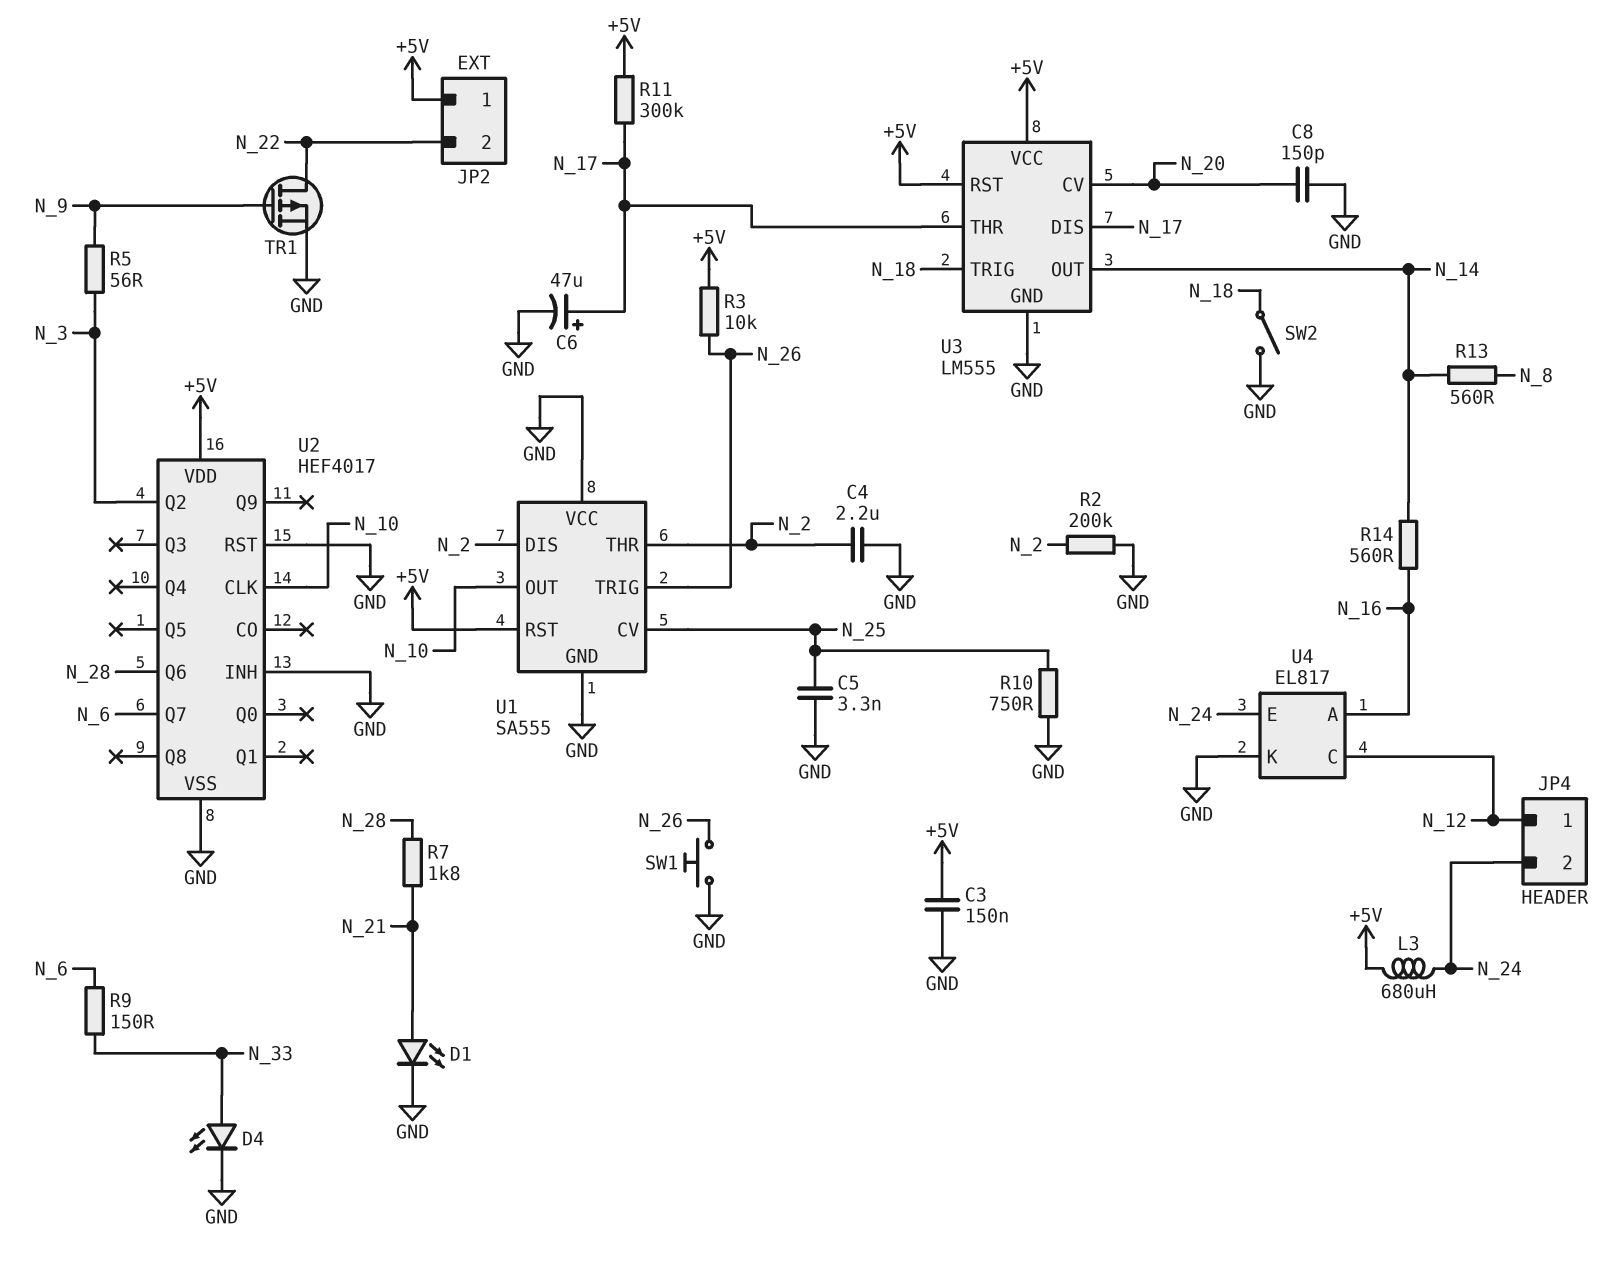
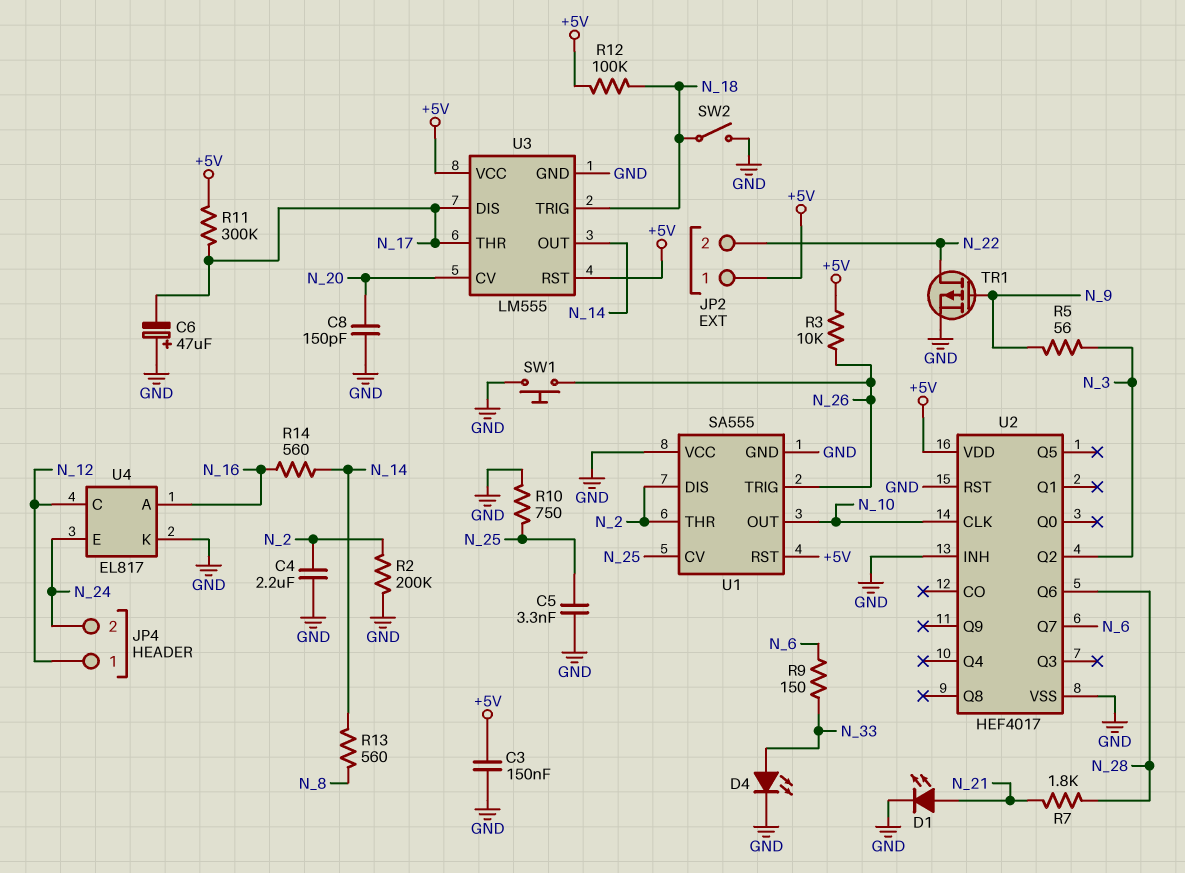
C6: 47uF (plus N_17, minus GND) -> 47uF (plus GND, minus N_17)
L3: 680uH (+5V, N_24) -> none
R12: none -> 100k (+5V, N_18)

